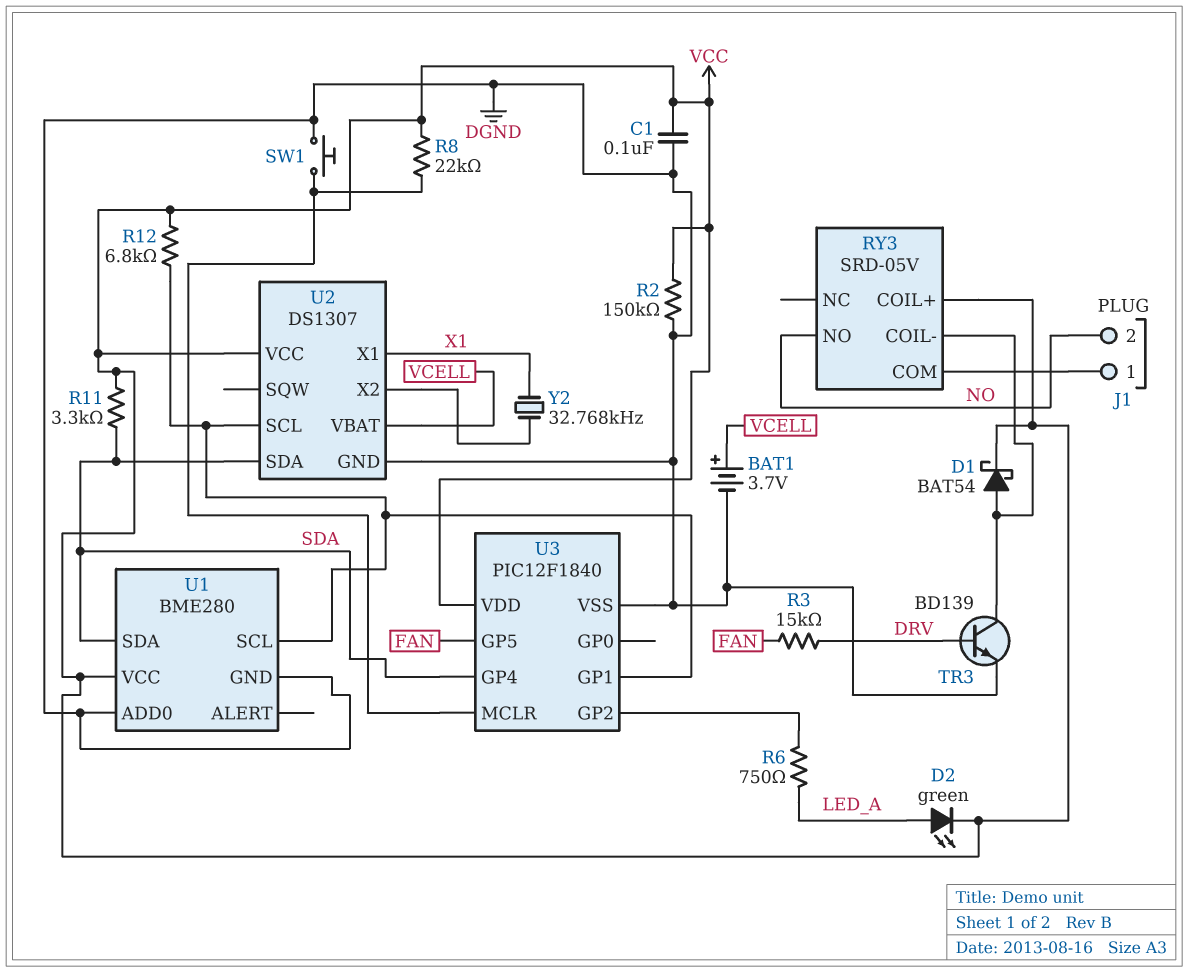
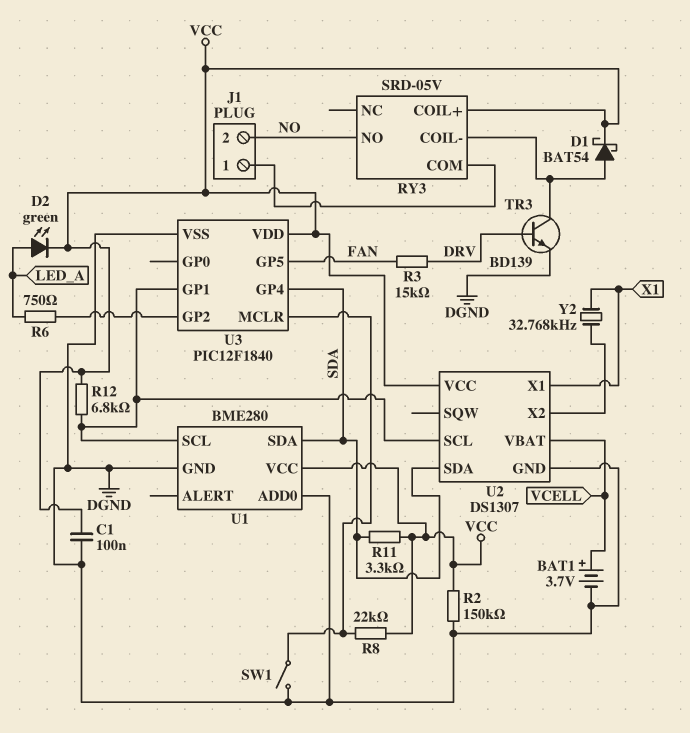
SW1: button (DGND, U3/MCLR) -> switch (DGND, U3/MCLR)

